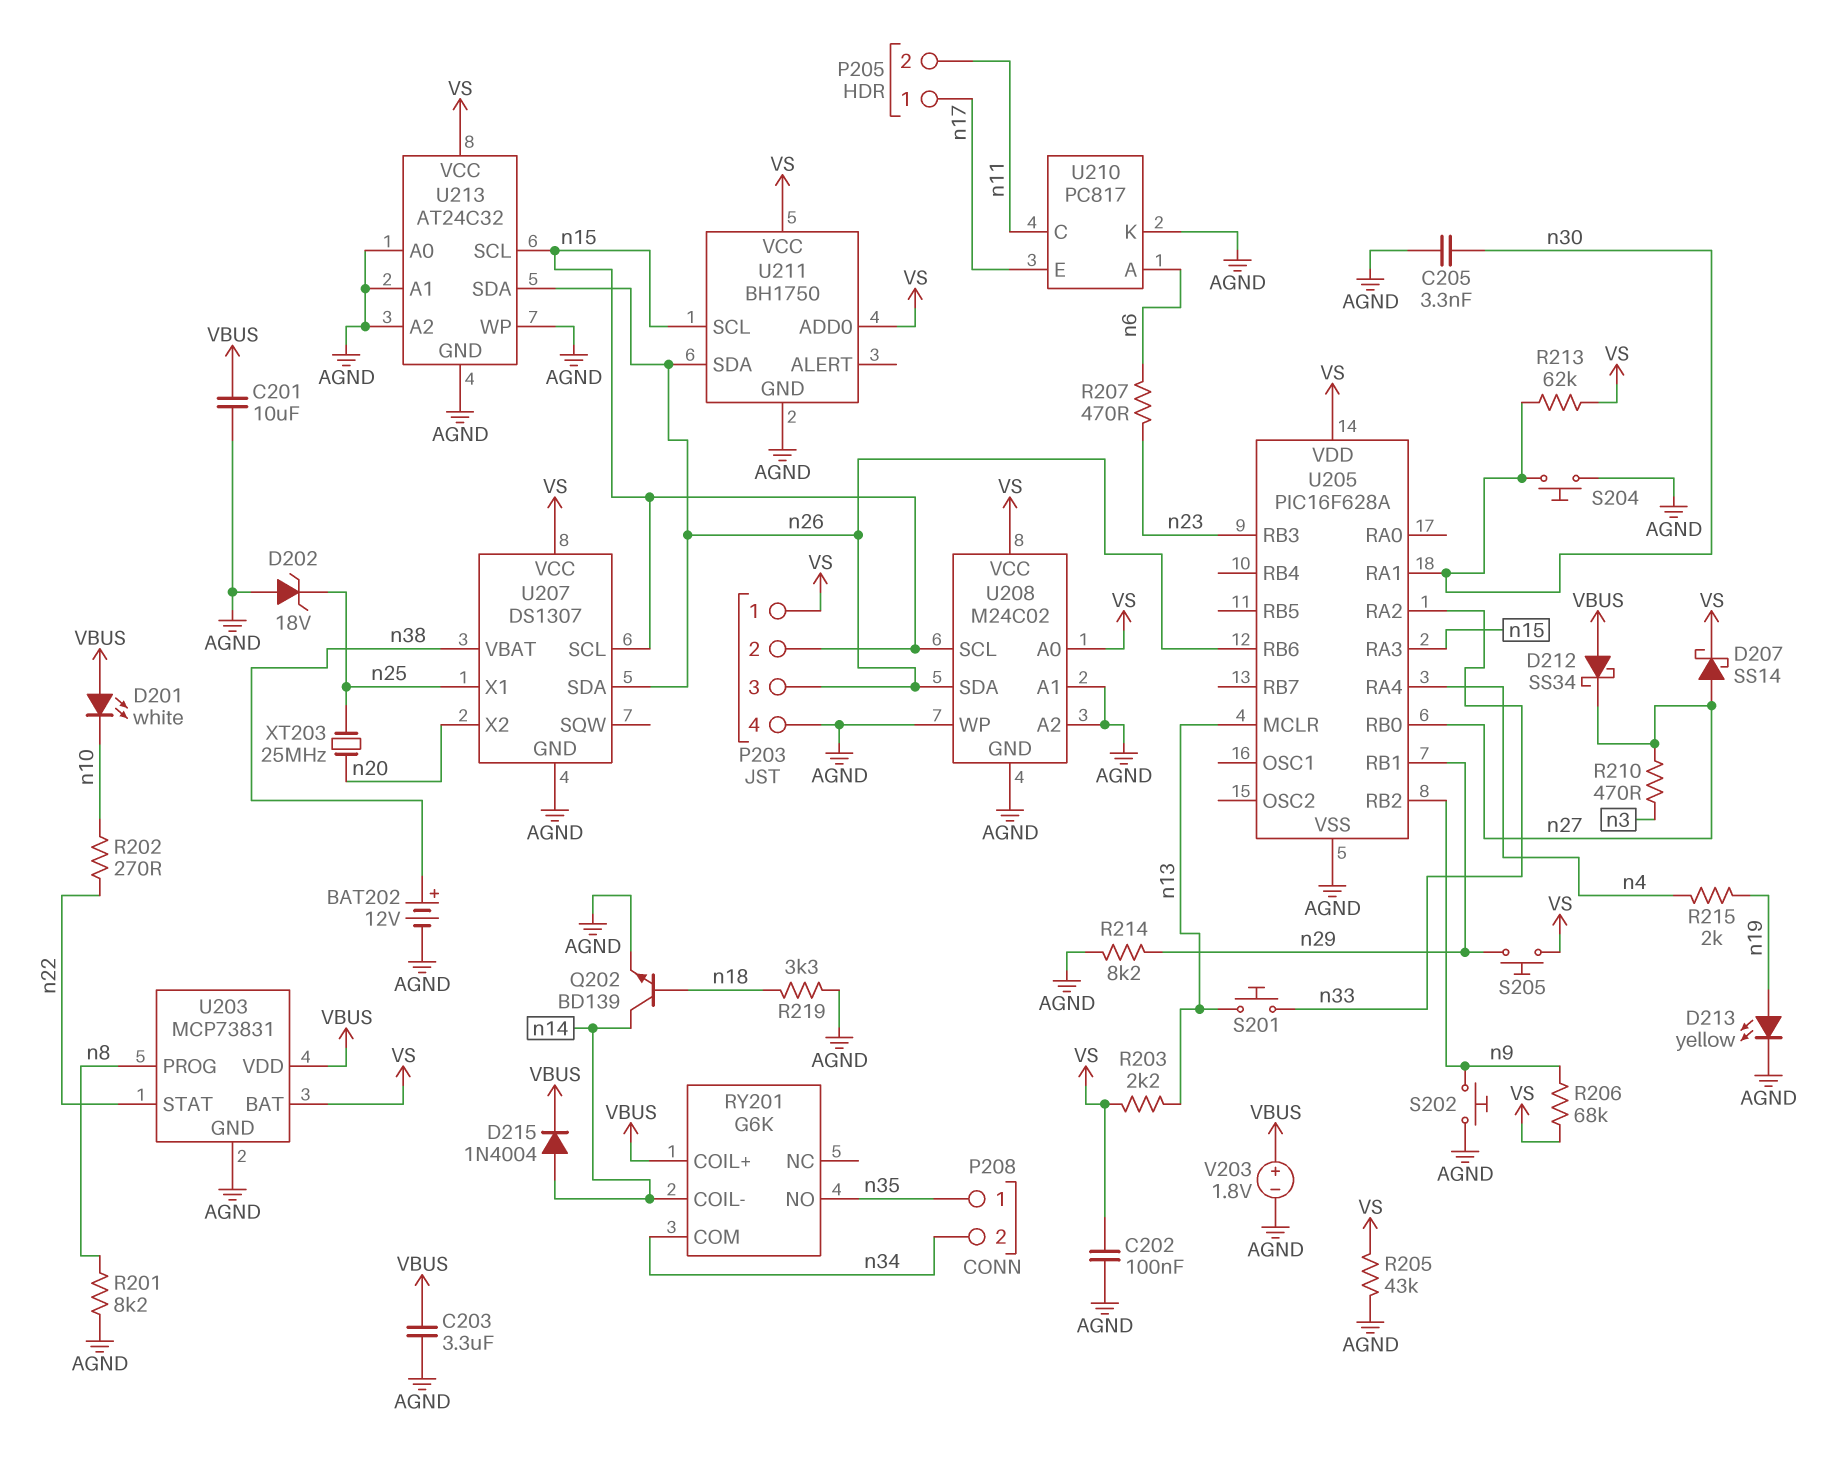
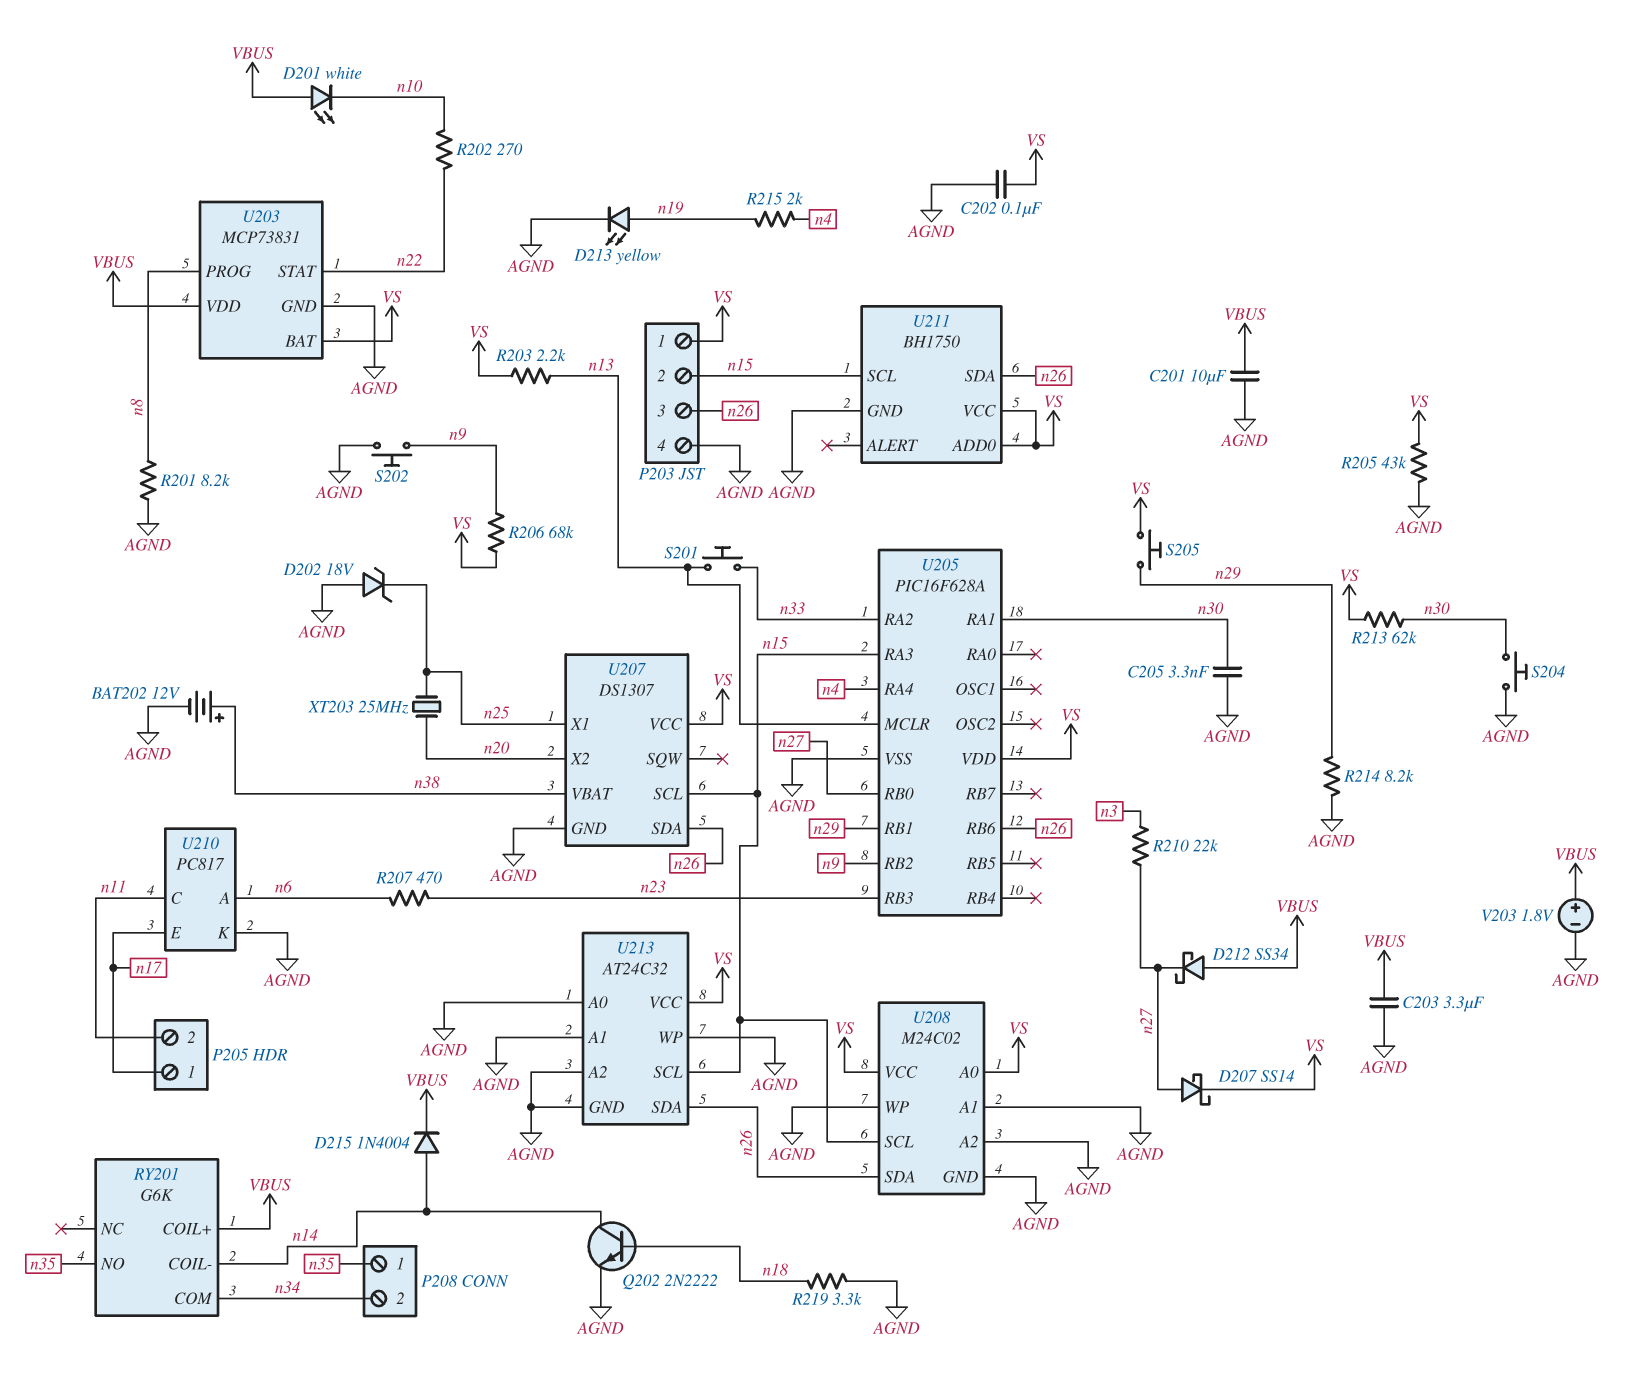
Q202: NPN BD139 (B n18, C n14, E AGND) -> NPN 2N2222 (B n18, C n14, E AGND)
R210: 470 (n3, n27) -> 22k (n3, n27)

